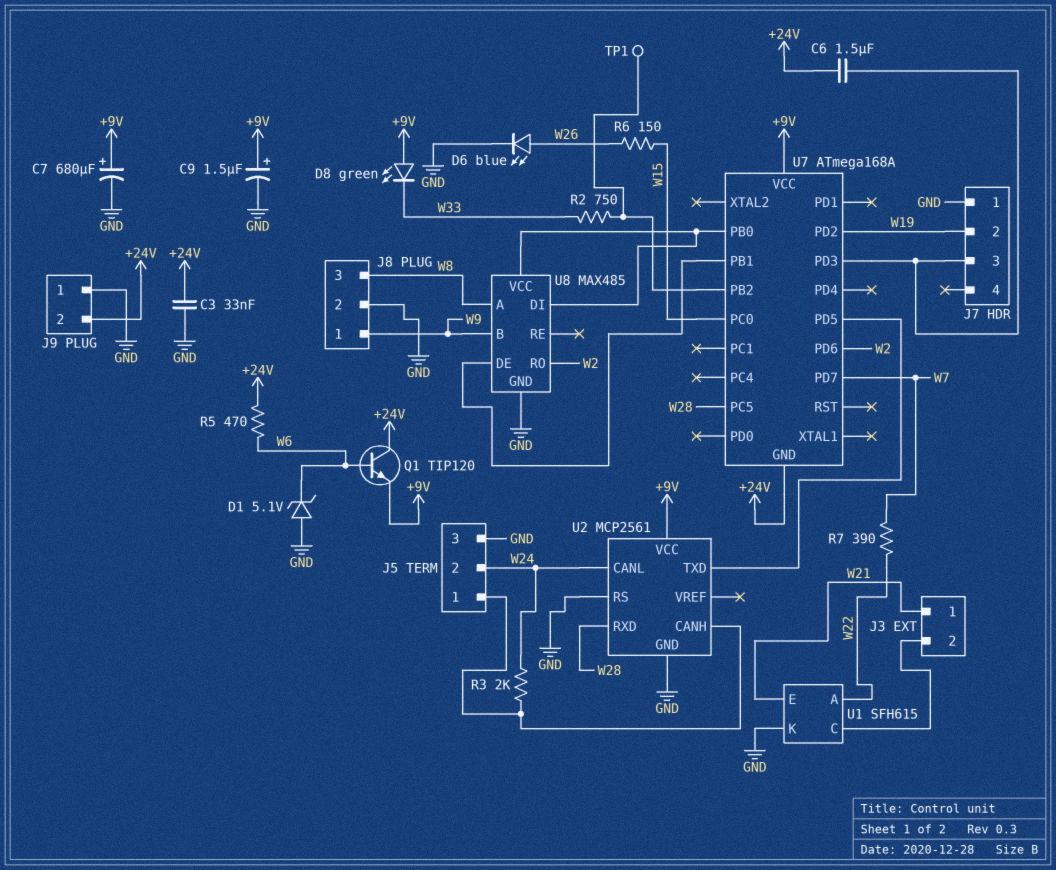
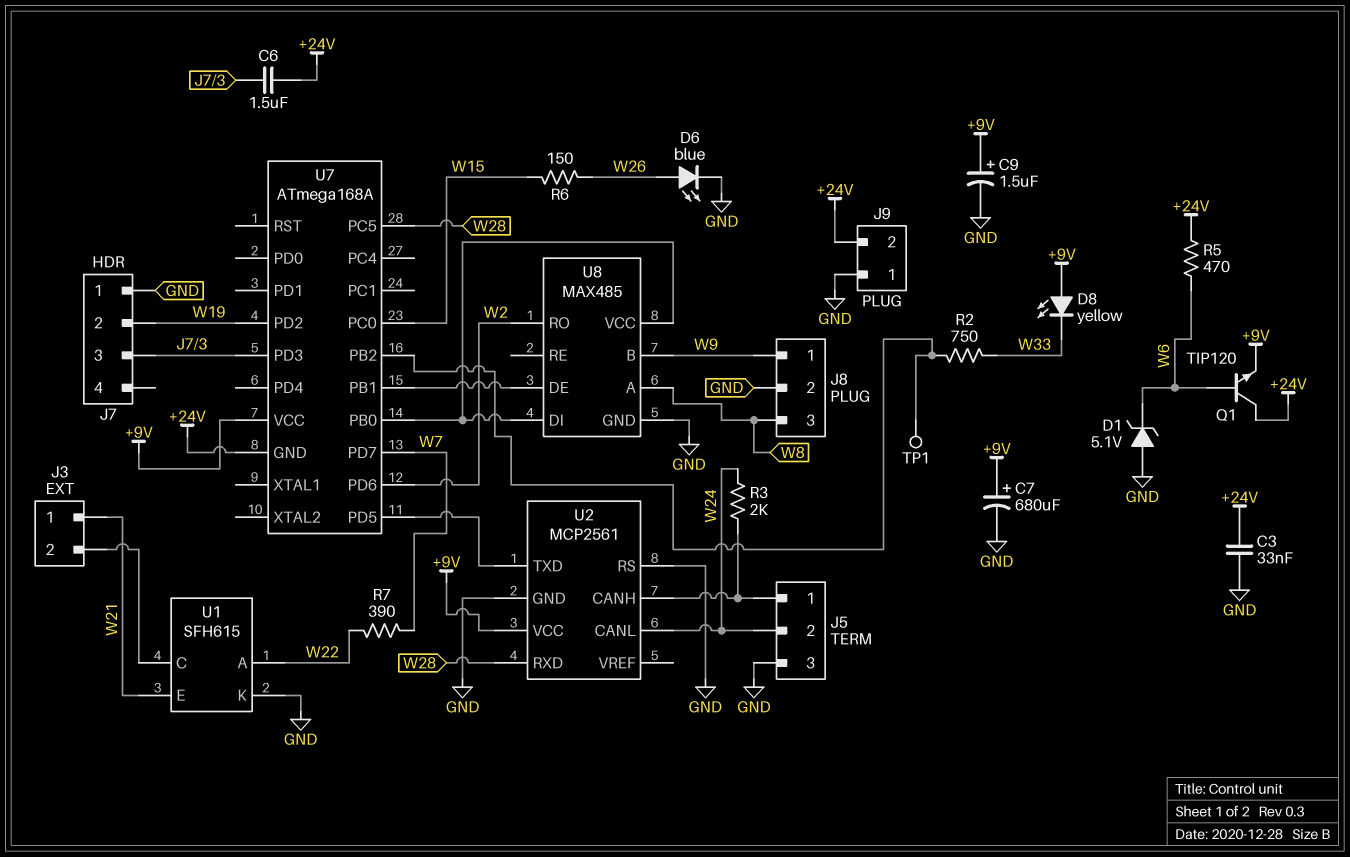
D8: LED green (A +9V, K W33) -> LED yellow (A +9V, K W33)

